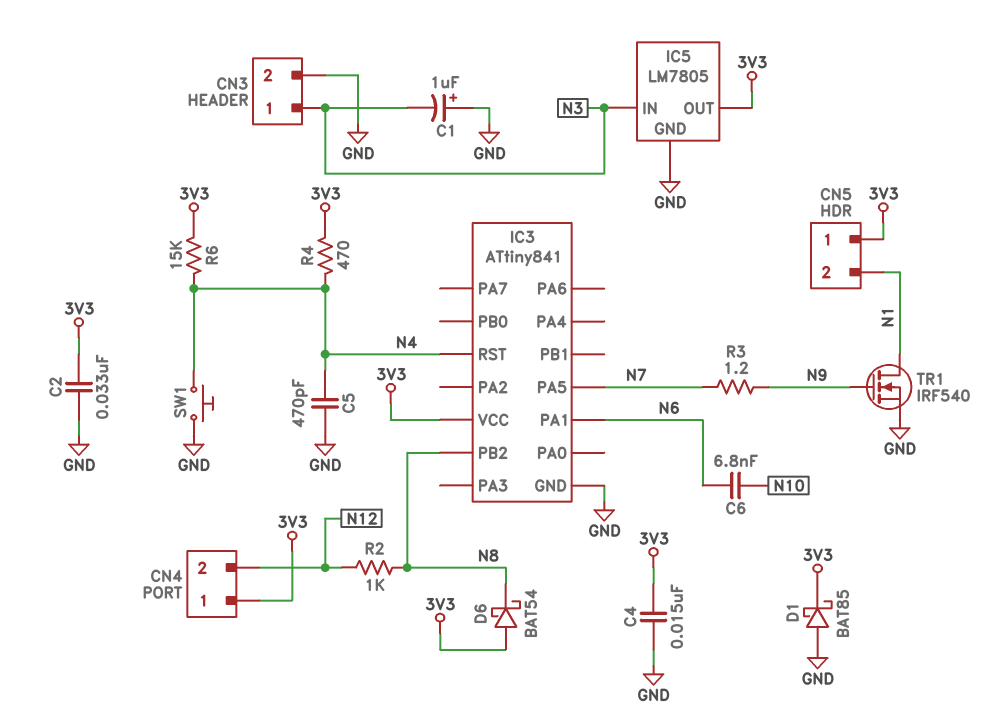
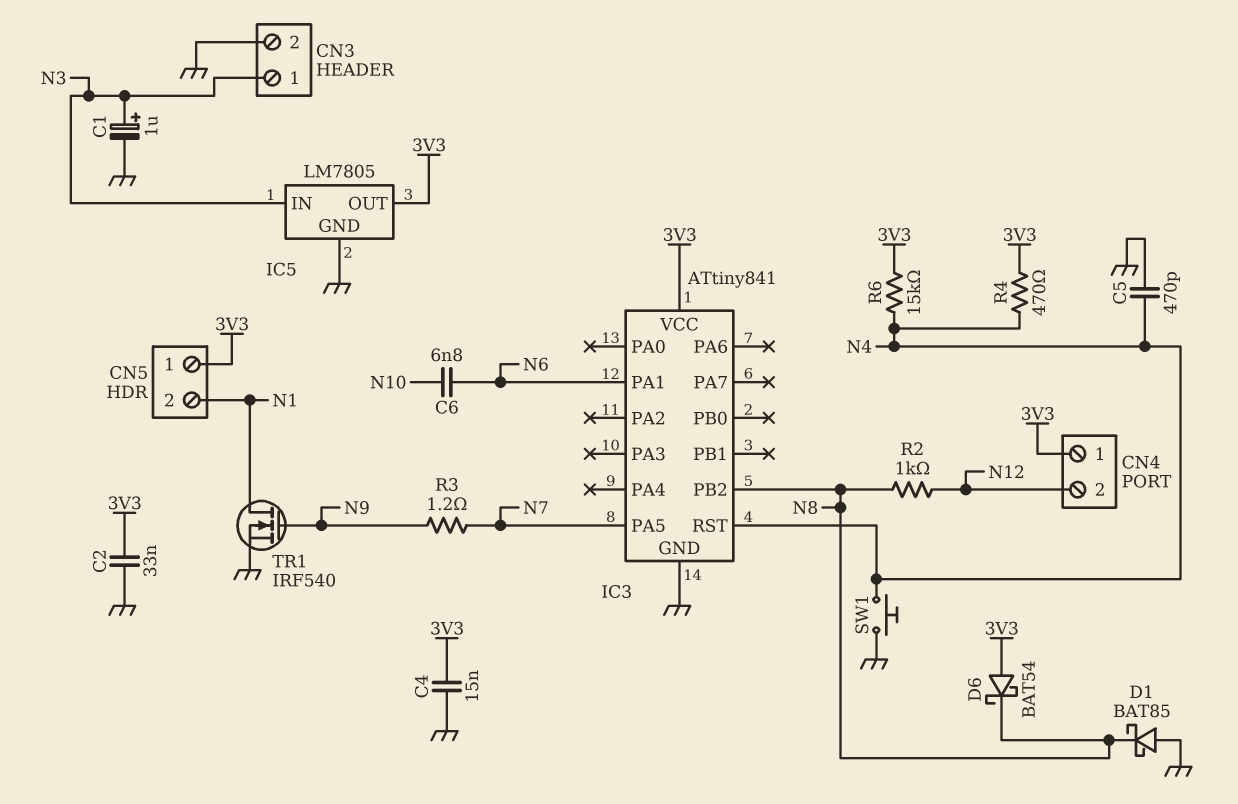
C1: 1uF (plus GND, minus N3) -> 1uF (plus N3, minus GND)
D1: schottky BAT85 (A GND, K 3V3) -> schottky BAT85 (A GND, K N8)

